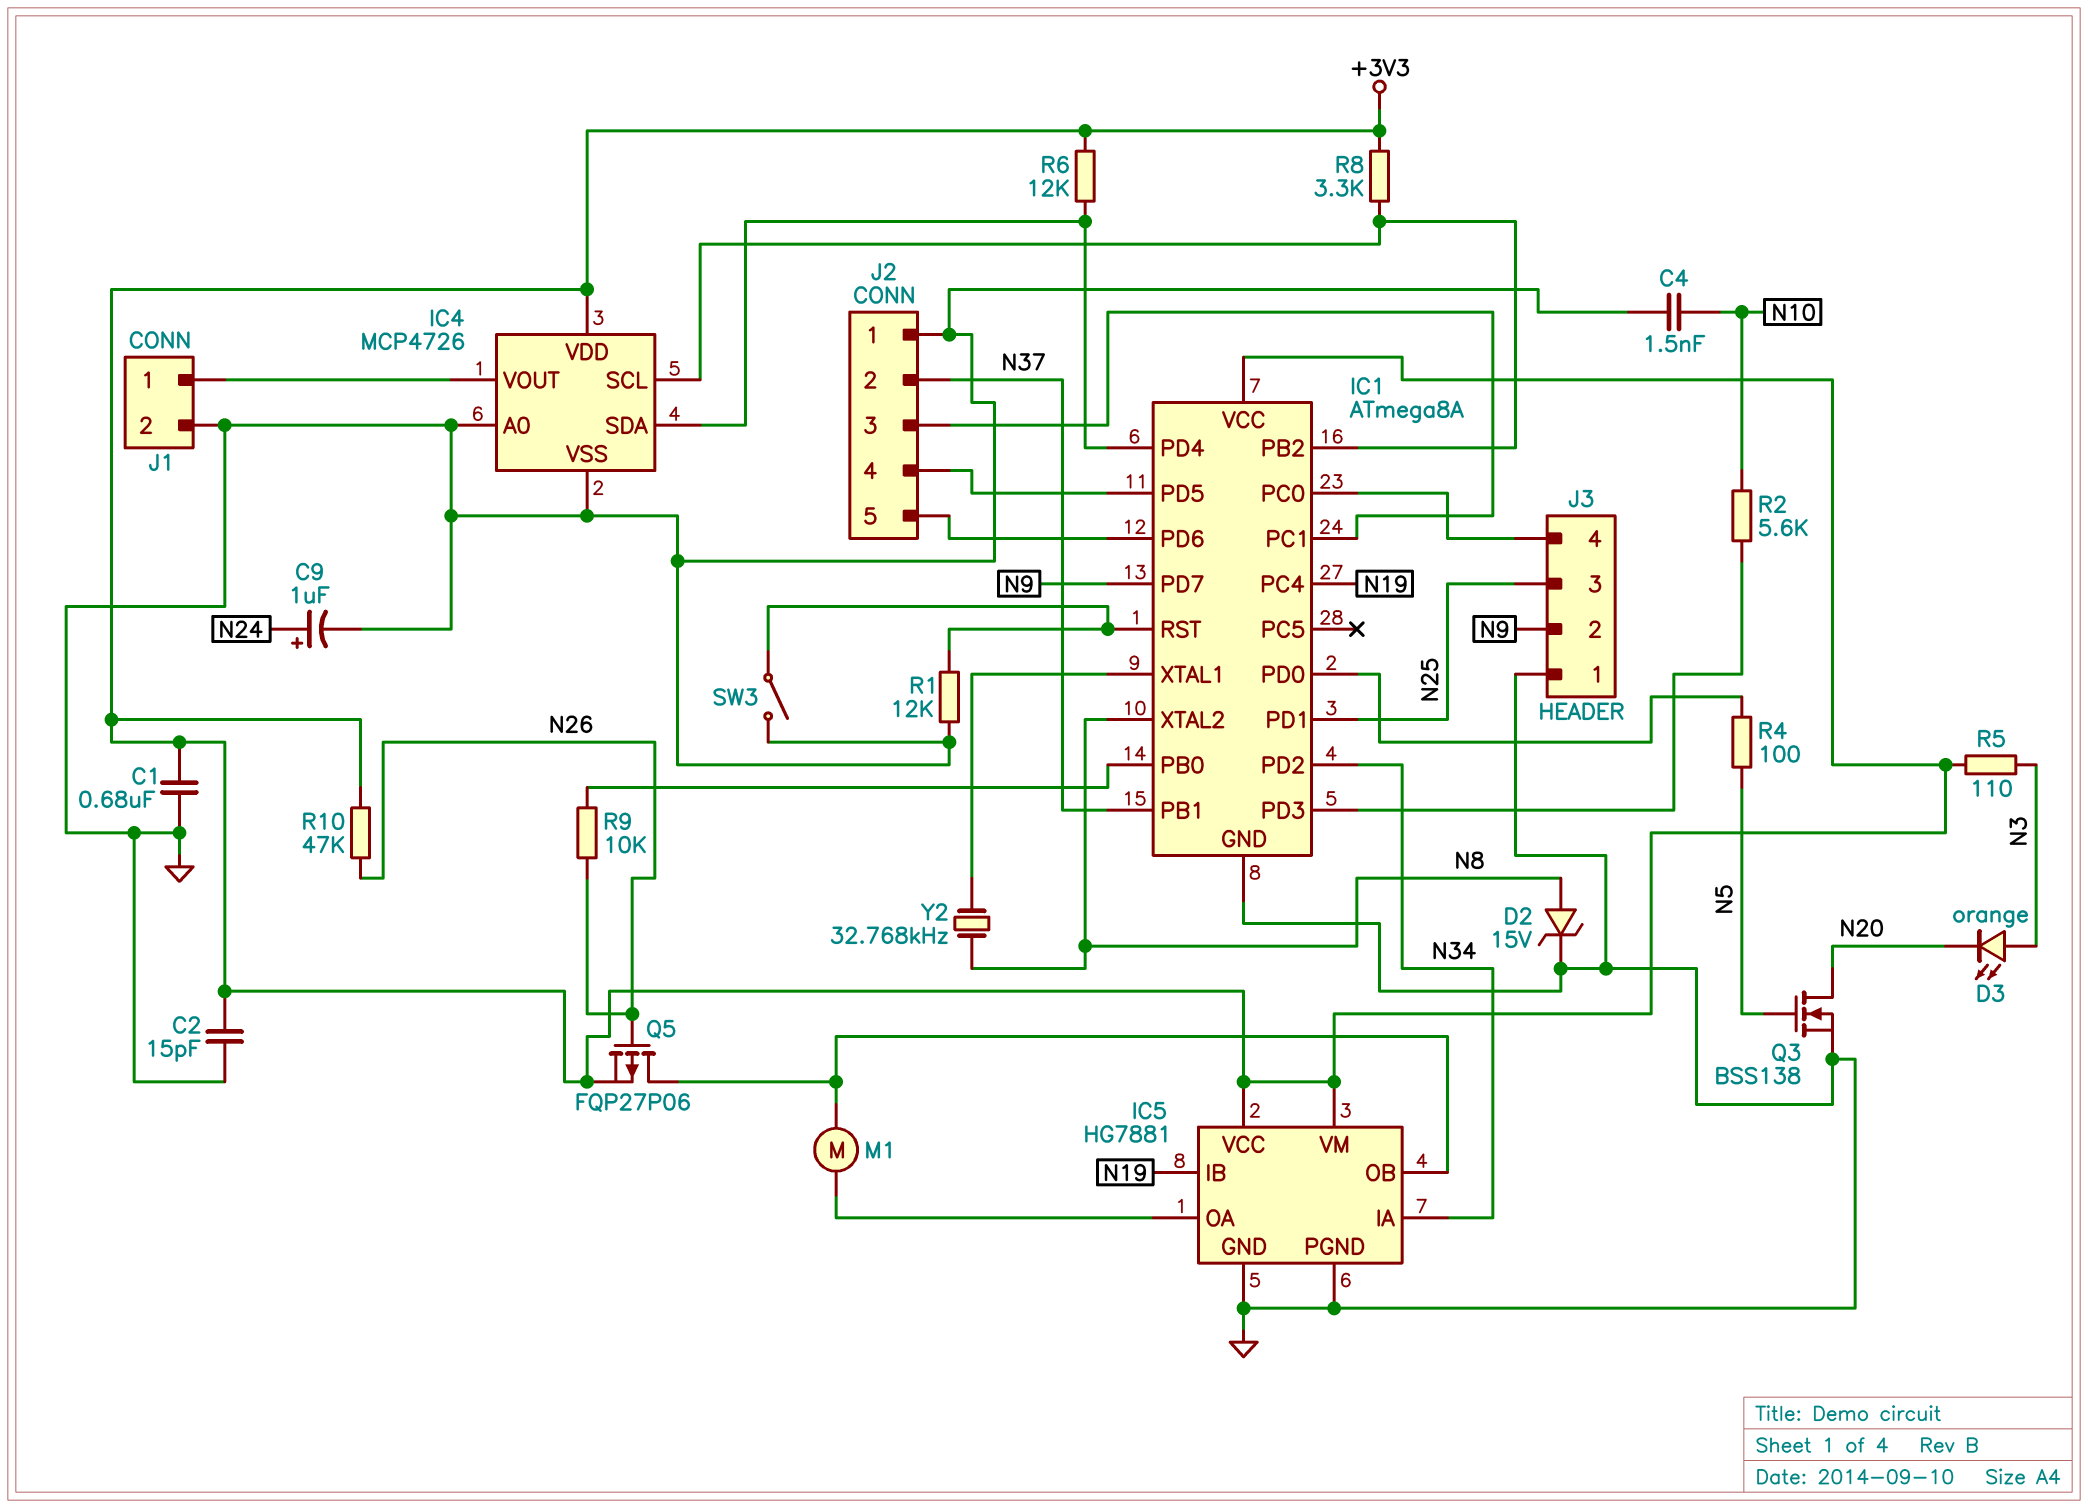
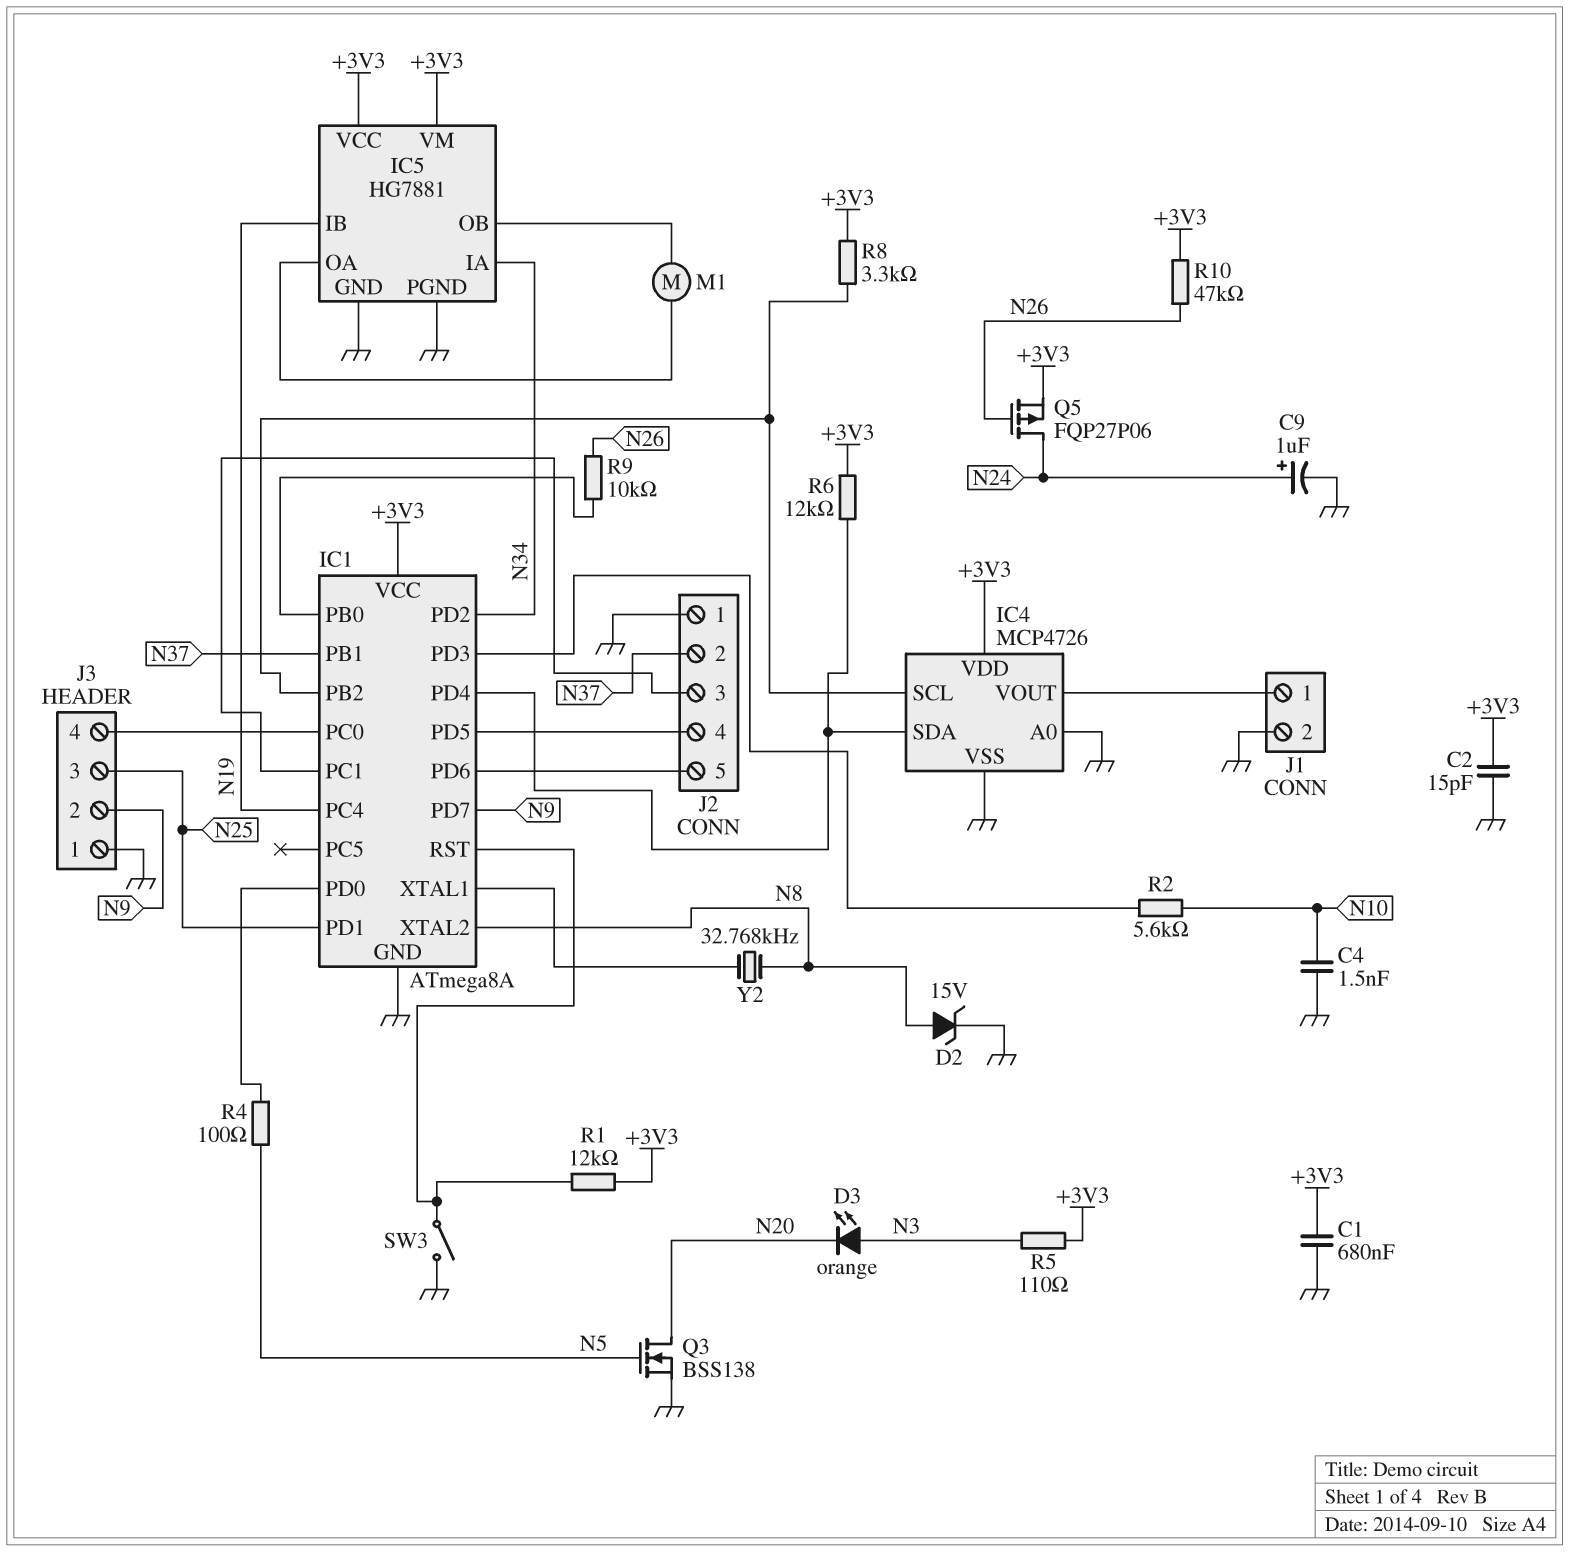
Q5: PMOS FQP27P06 (G N26, D IC5/OB, S +3V3) -> PMOS FQP27P06 (G N26, D N24, S +3V3)
R1: 12k (GND, IC1/RST) -> 12k (+3V3, IC1/RST)

